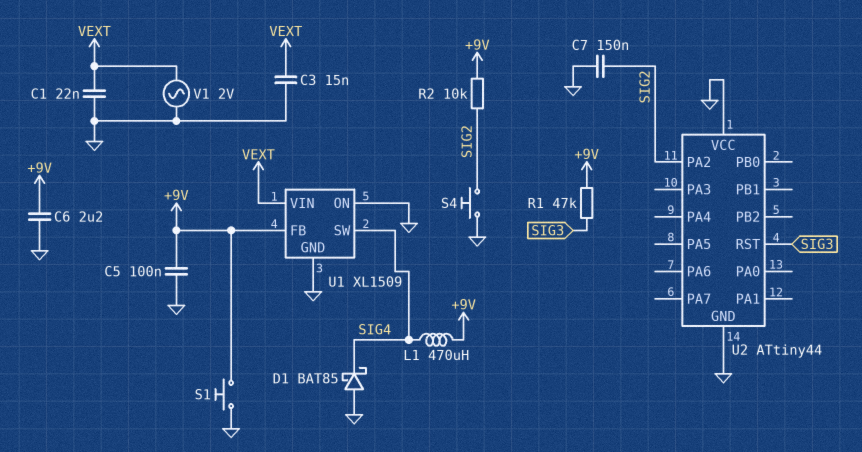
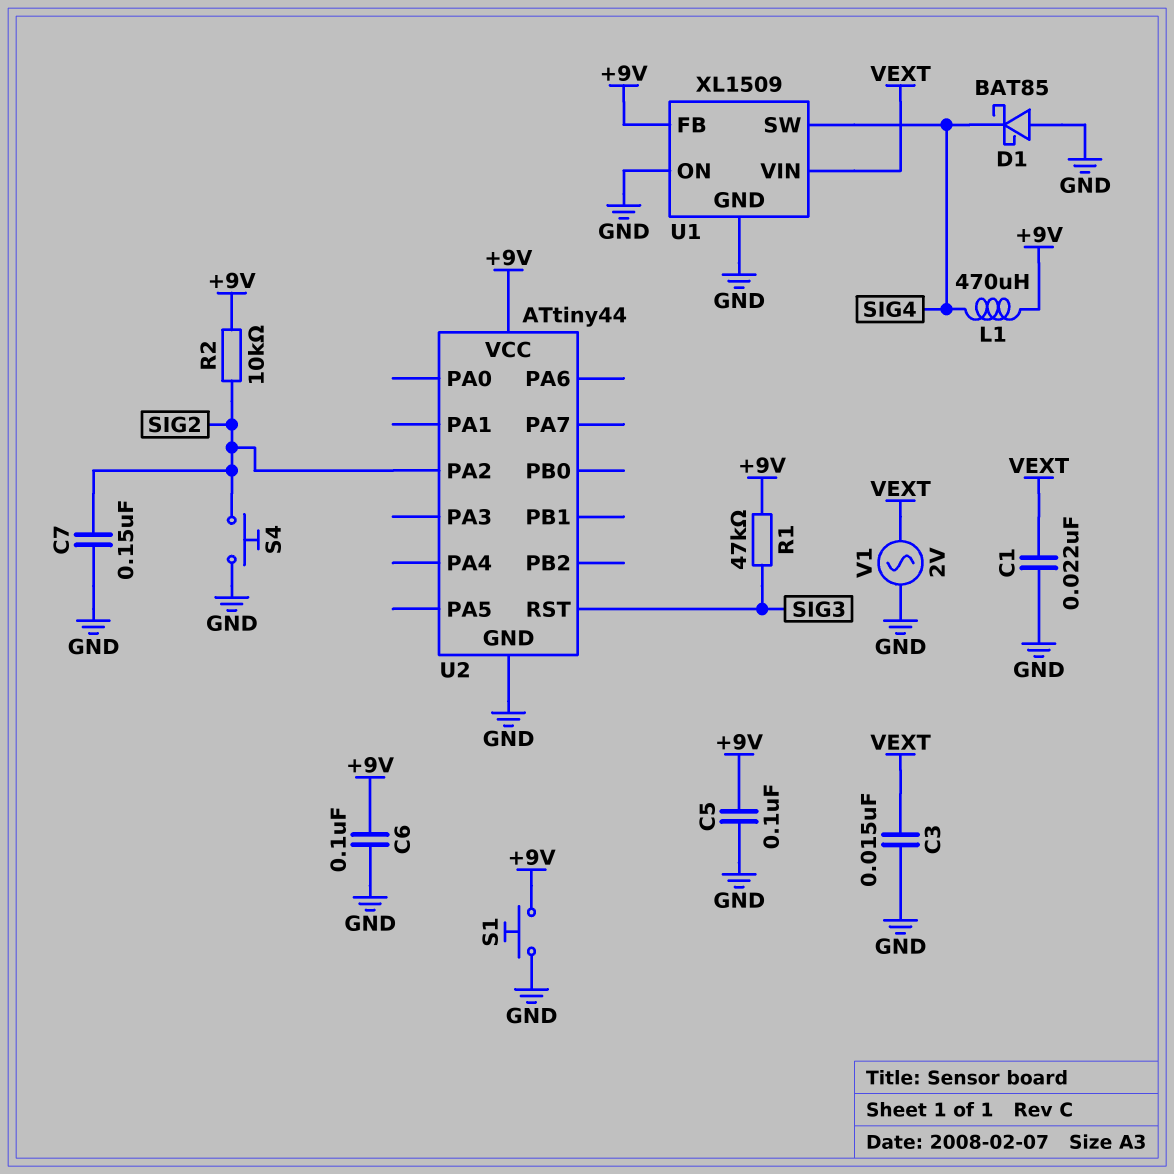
C6: 2.2uF (+9V, GND) -> 100nF (+9V, GND)
U2 pin VCC: GND -> +9V

